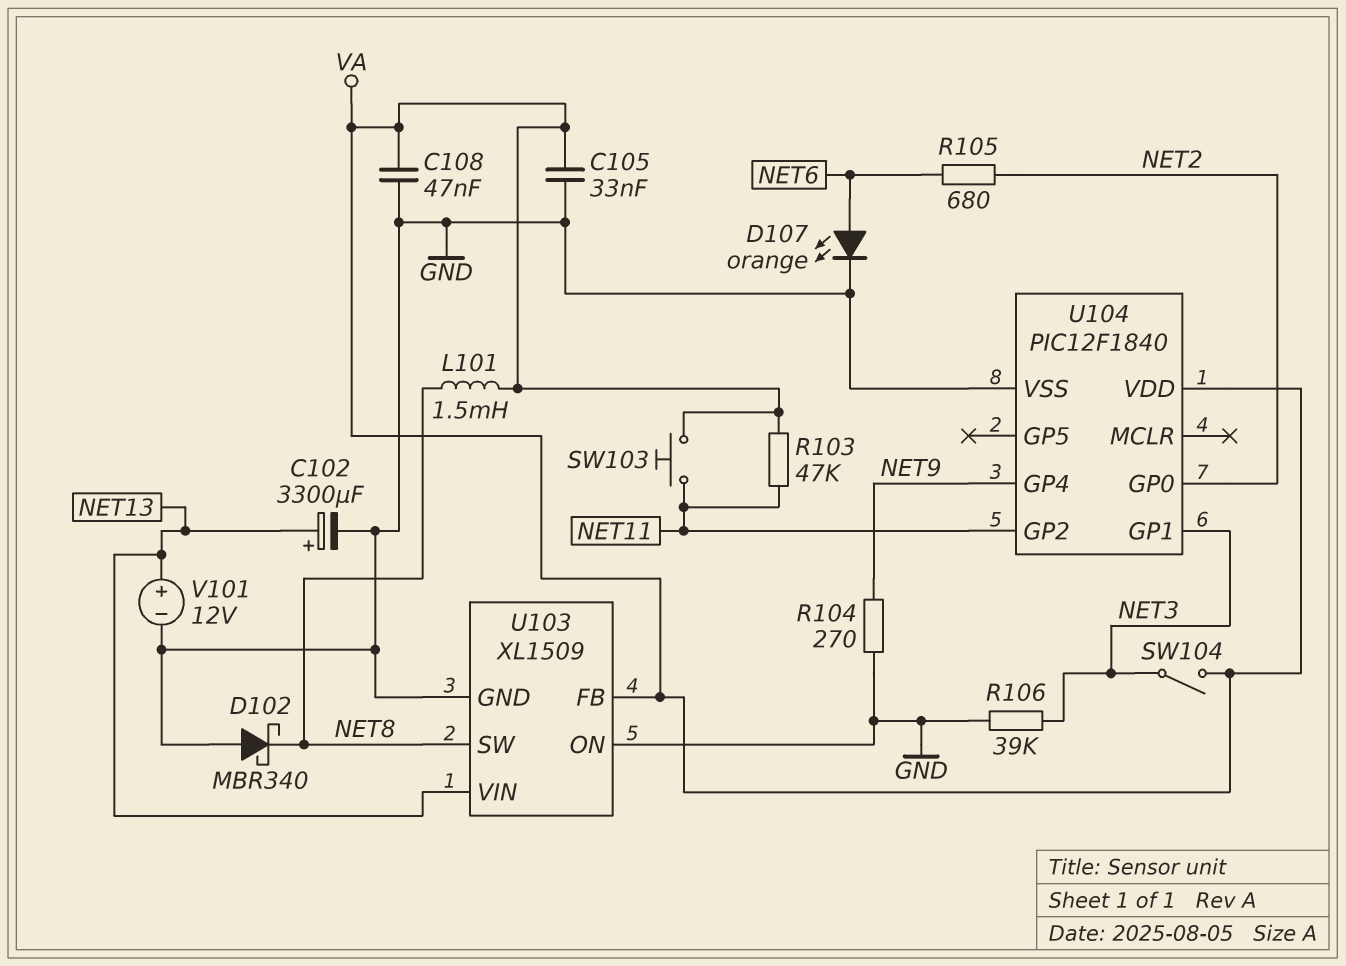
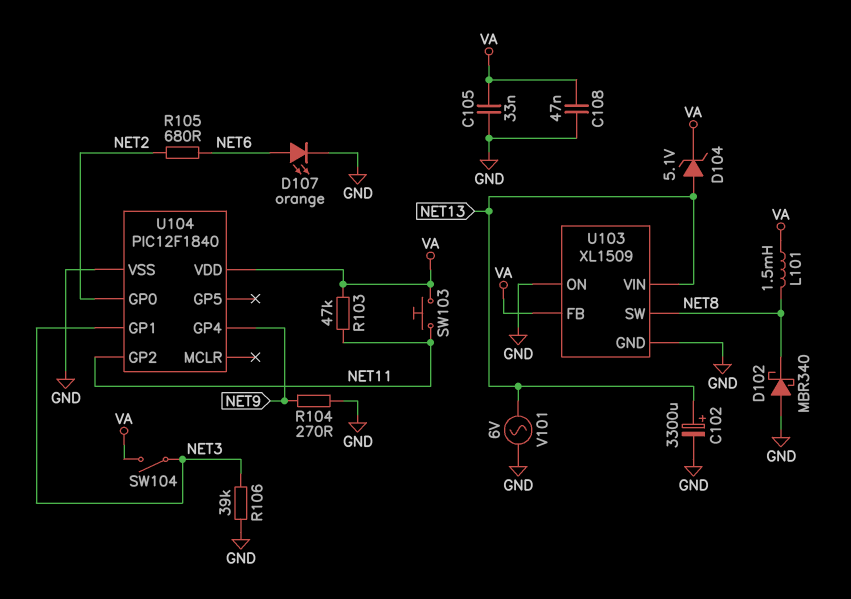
D104: none -> zener 5.1V (A NET13, K VA)
V101: 12V (plus NET13, minus GND) -> AC 6V (GND, NET13)

